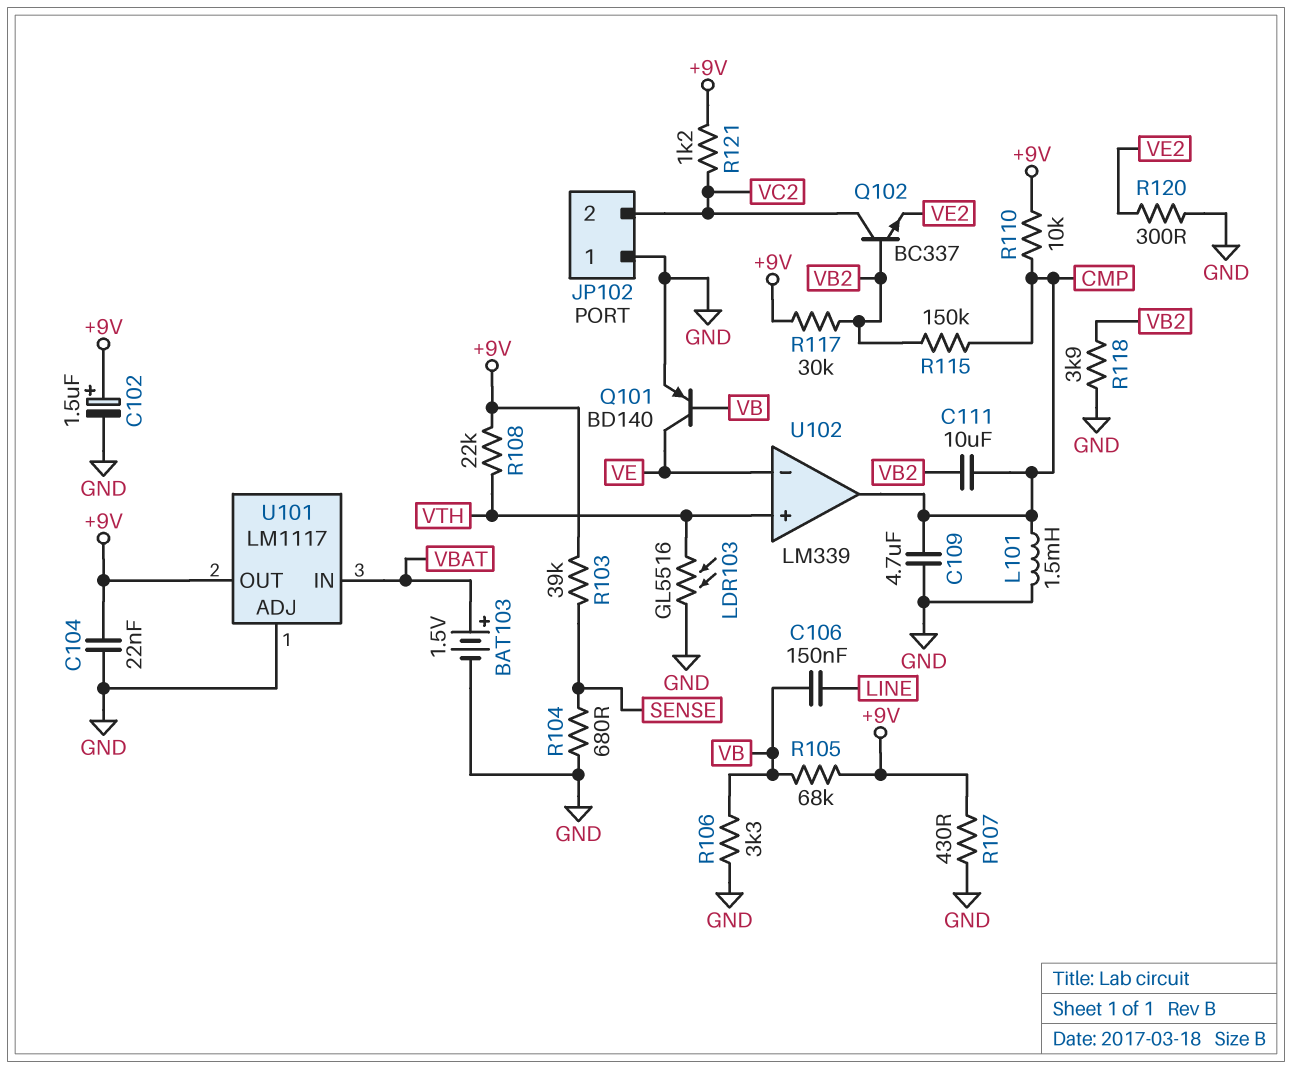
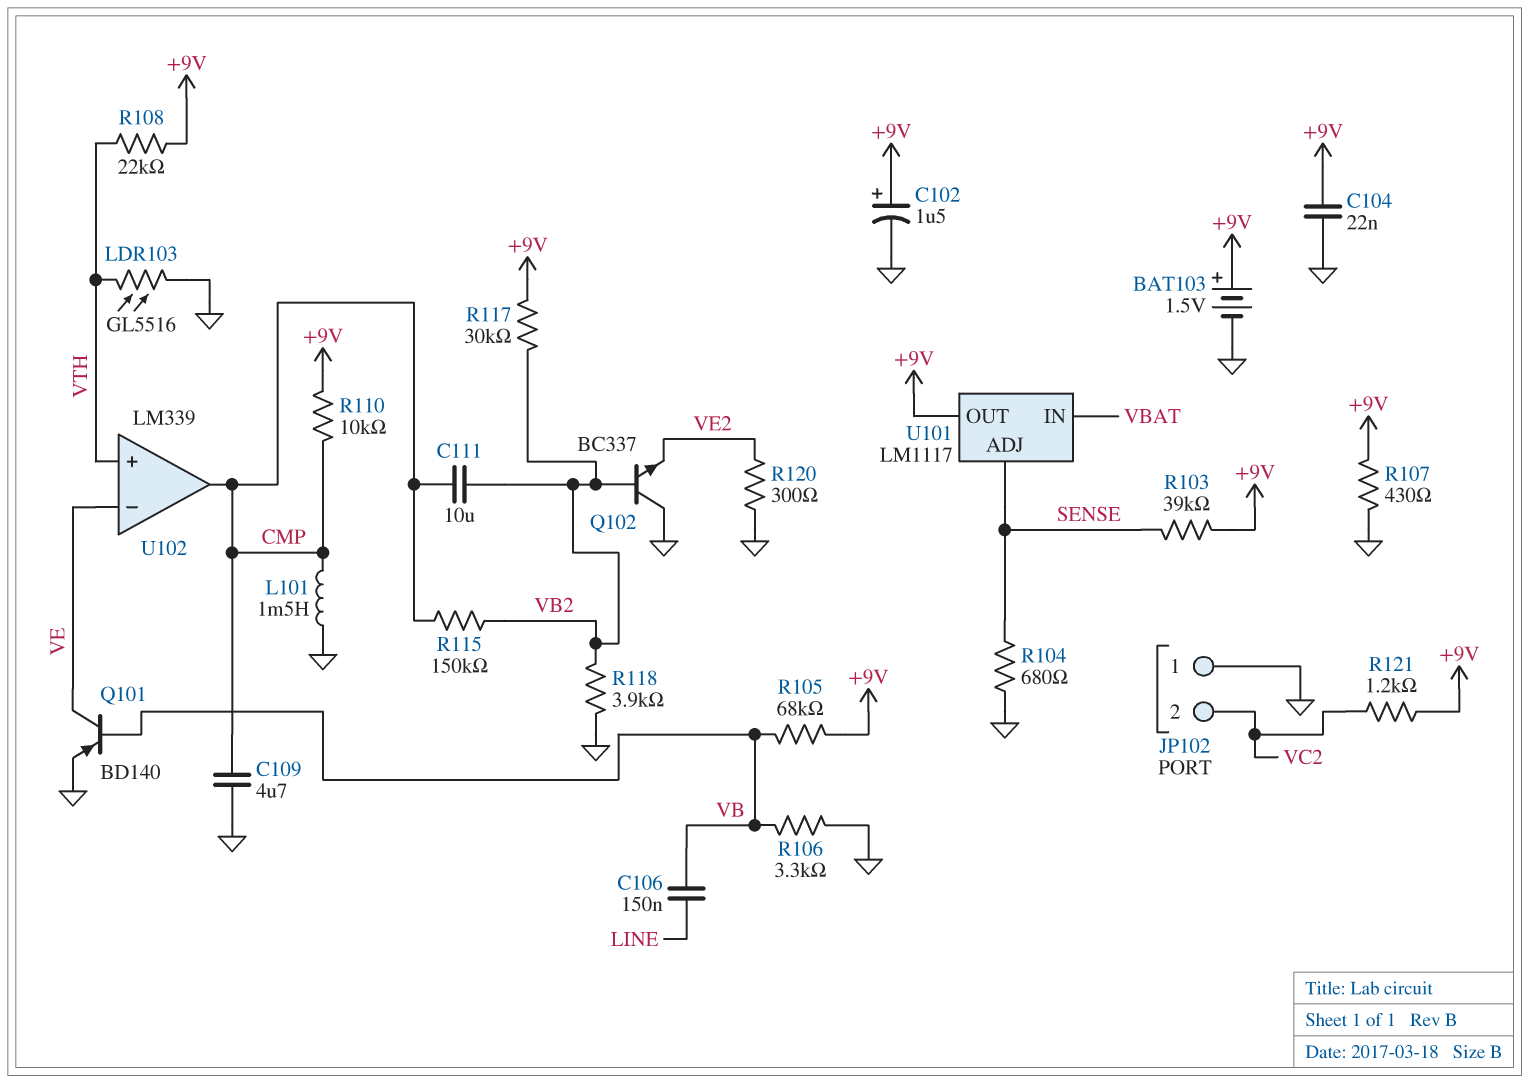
BAT103: 1.5V (plus VBAT, minus GND) -> 1.5V (plus +9V, minus GND)
Q102: NPN BC337 (B VB2, C VC2, E VE2) -> NPN BC337 (B VB2, C GND, E VE2)
U101 pin ADJ: GND -> SENSE

